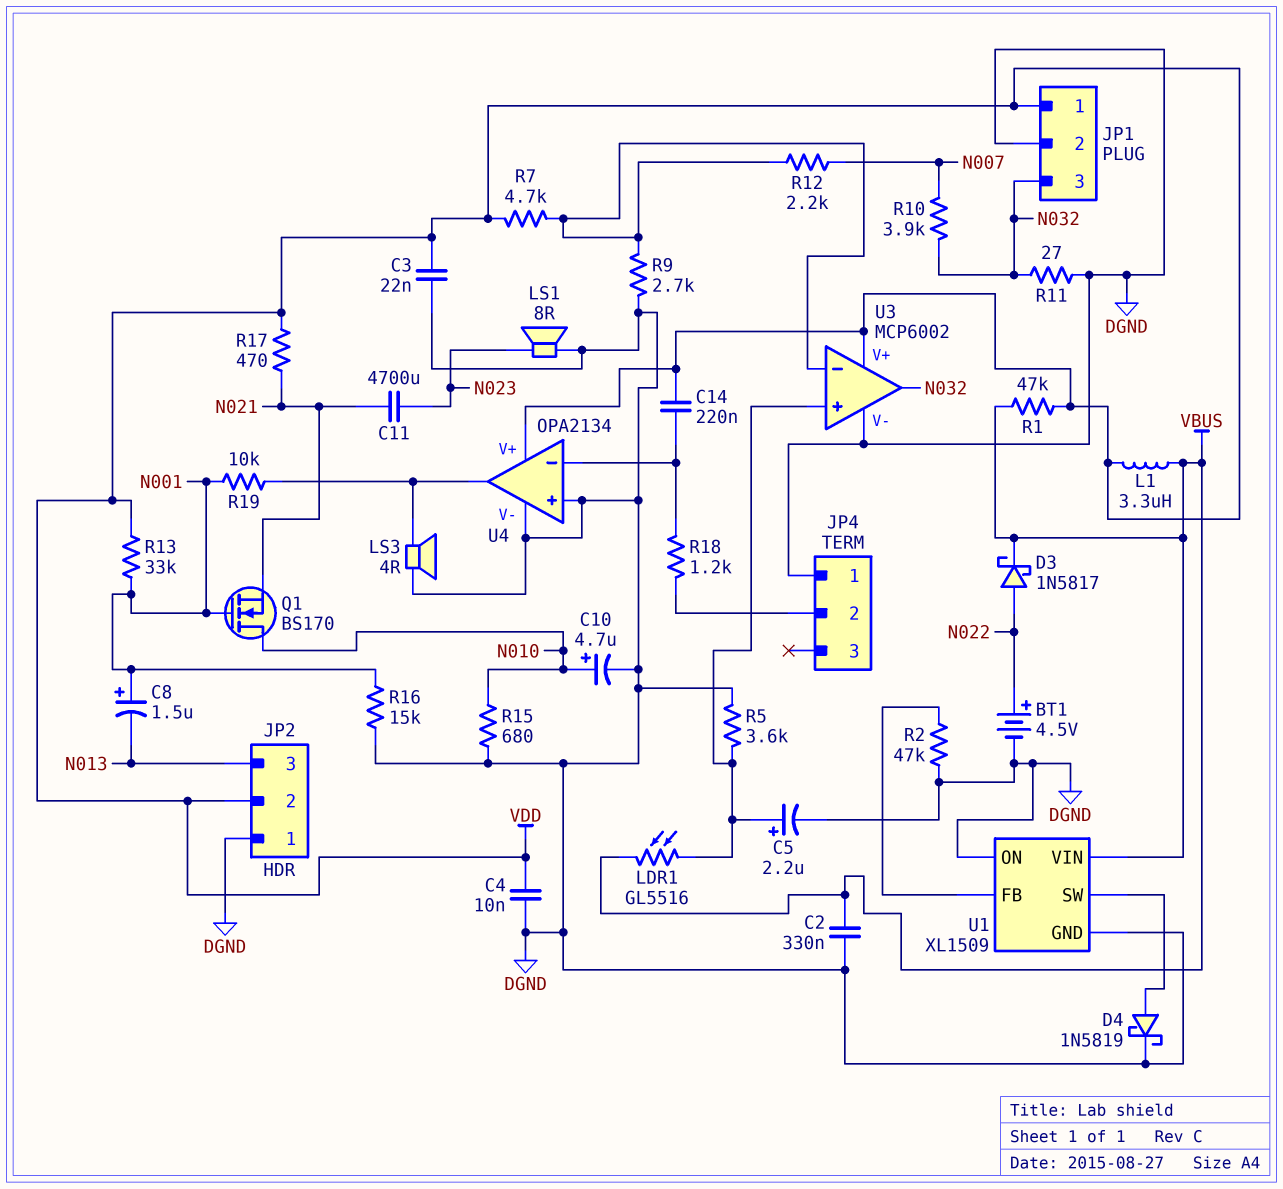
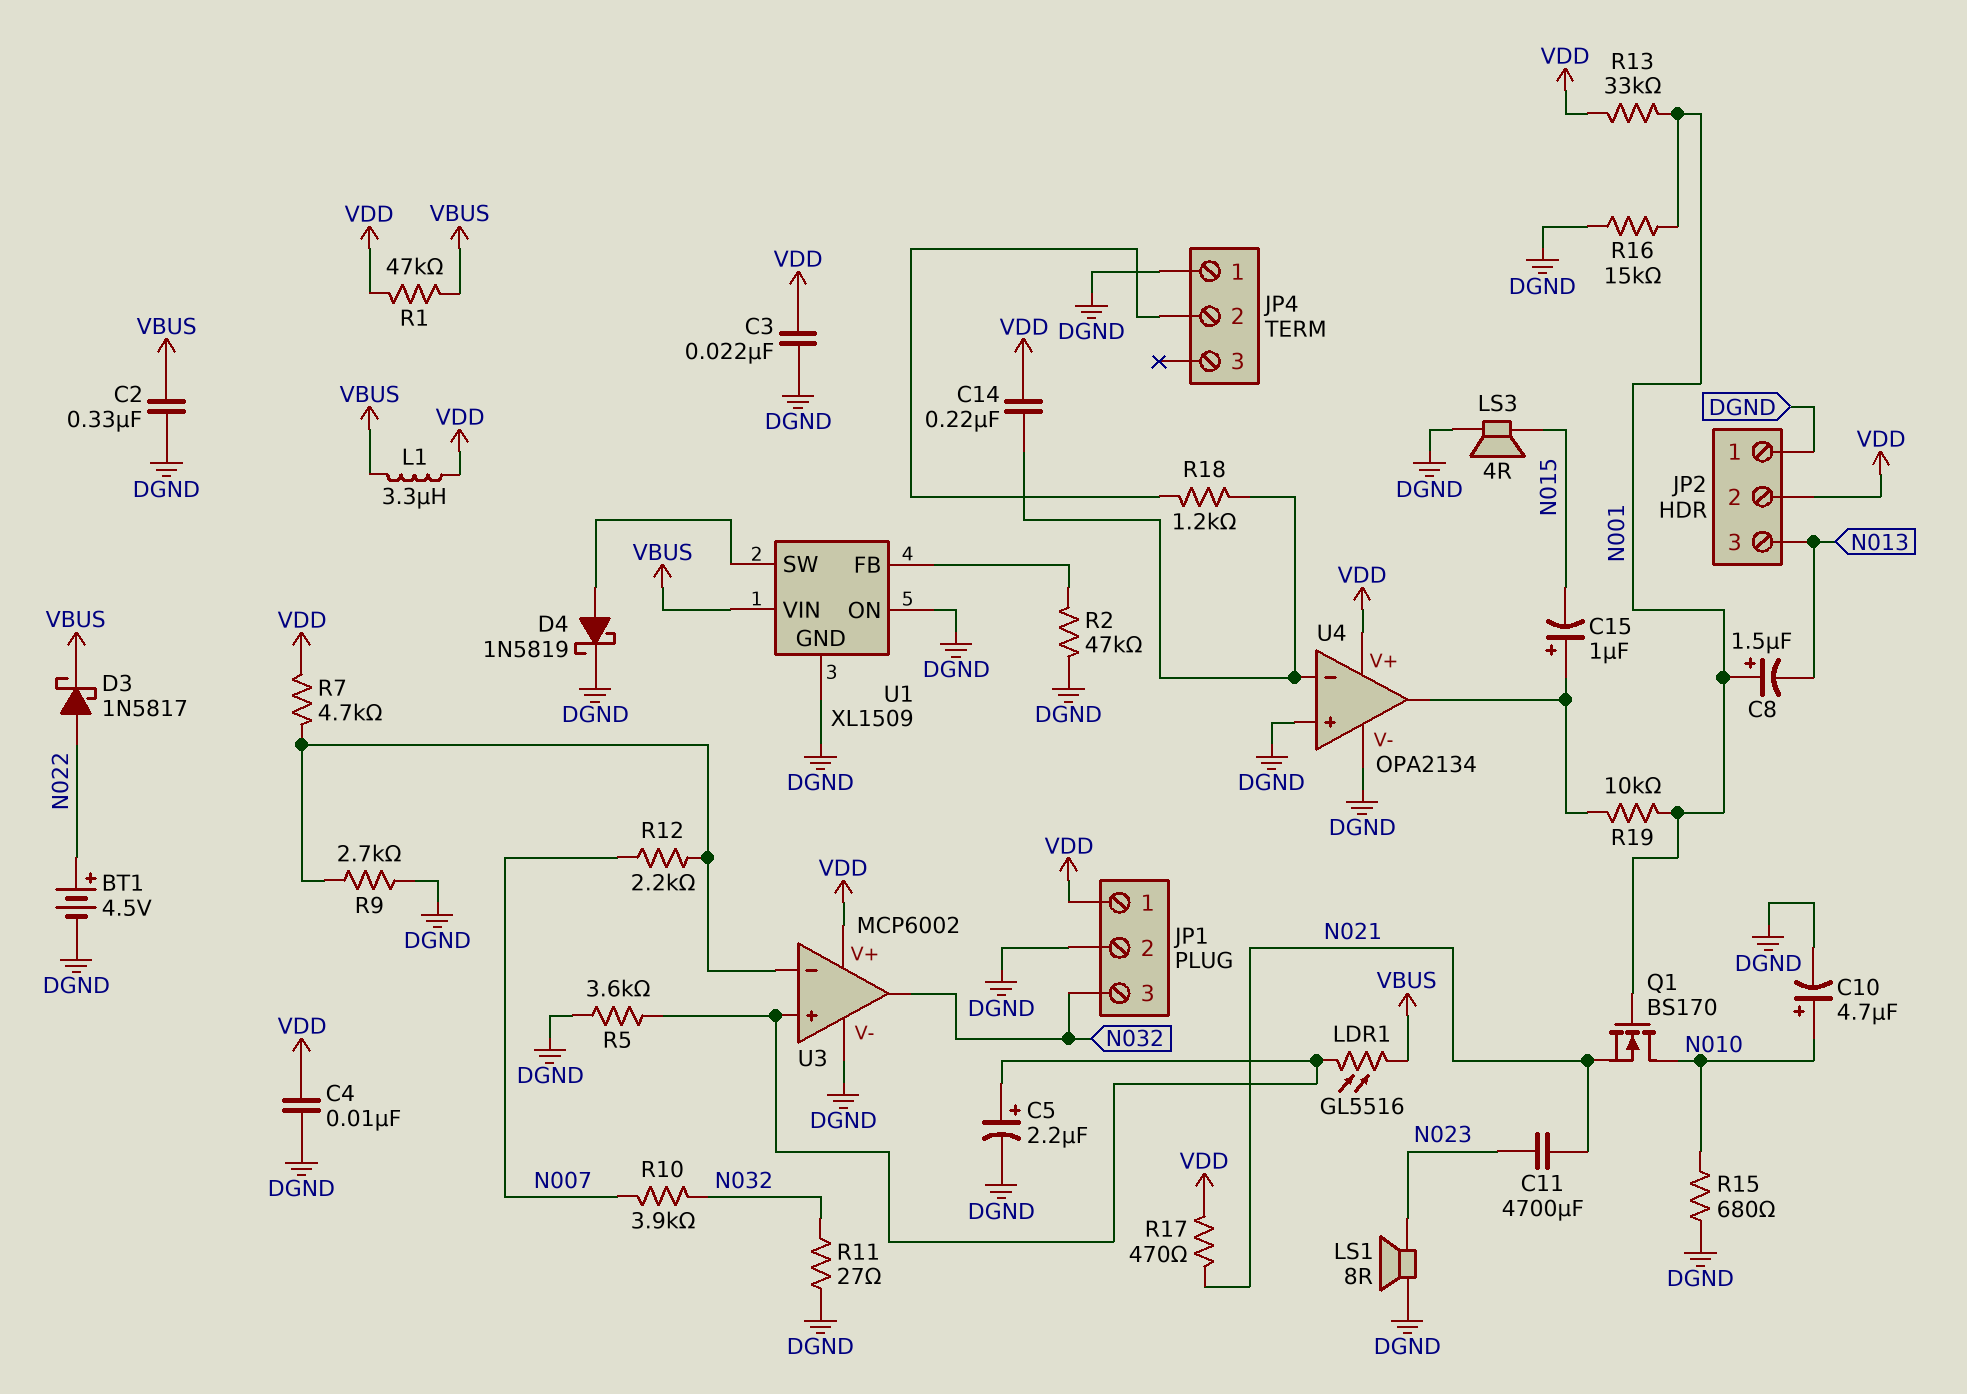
C15: none -> 1uF (plus U4/out, minus N015)
LS3: speaker 4R (DGND, U4/out) -> speaker 4R (DGND, N015)

